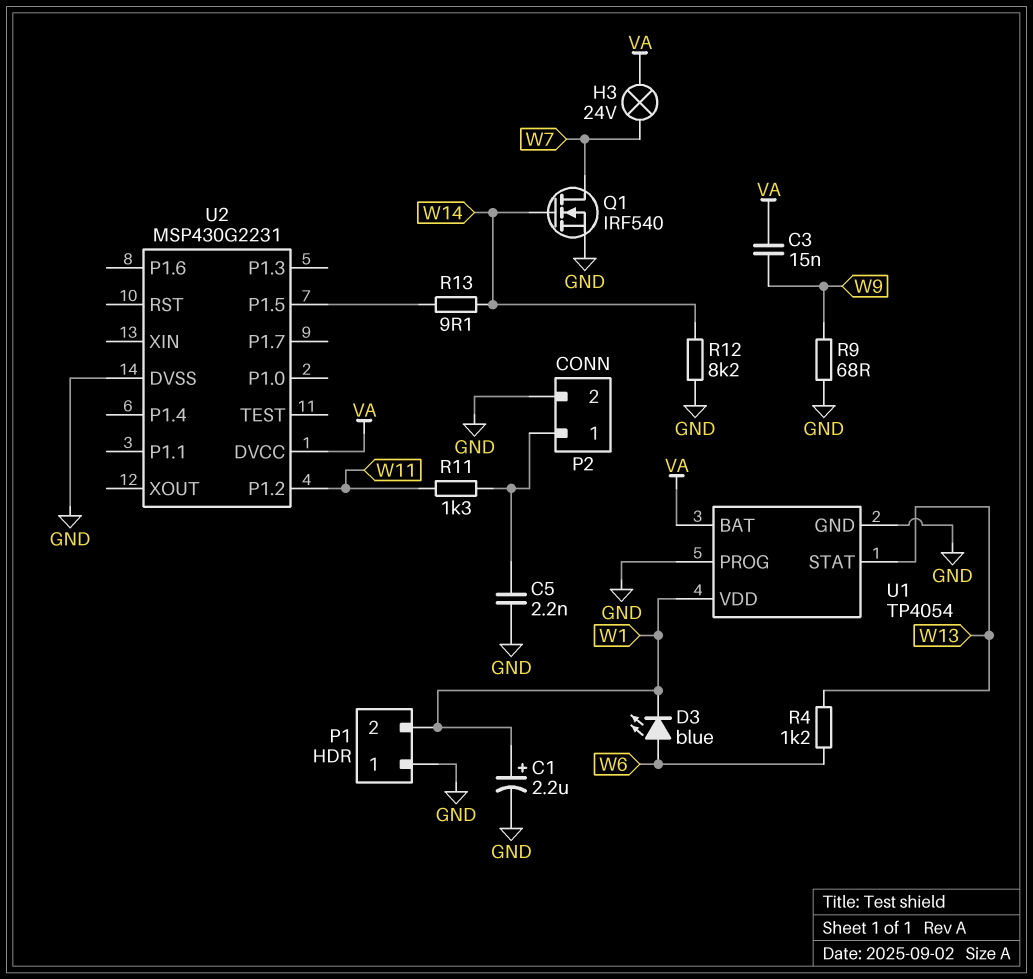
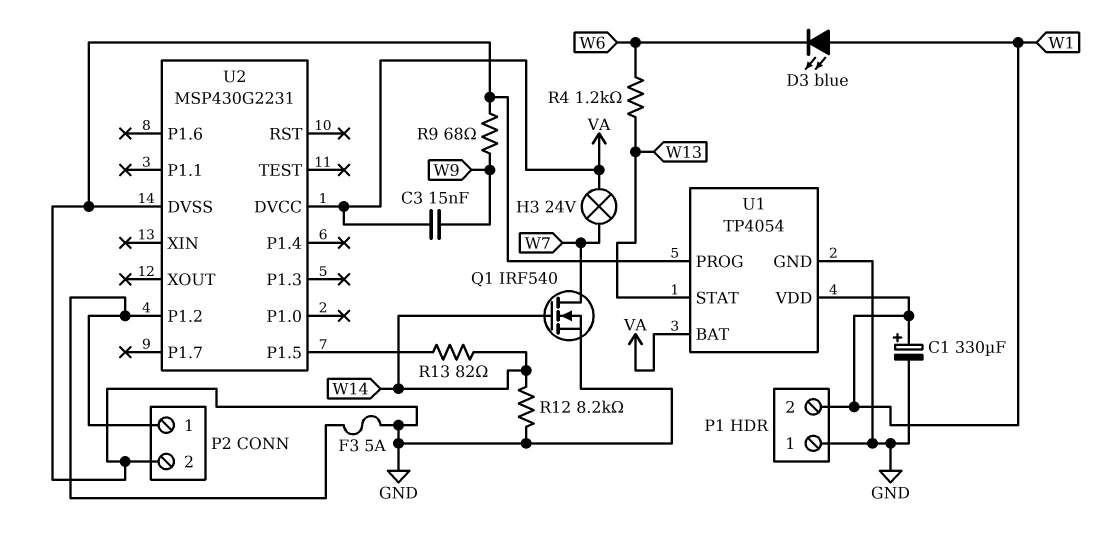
C1: 2.2uF (plus W1, minus GND) -> 330uF (plus W1, minus GND)
C5: 2.2nF (GND, P2/1) -> none
D3: LED blue (A W6, K W1) -> LED blue (A W1, K W6)
F3: none -> 5A (GND, P2/1)
R11: 1.3k (P2/1, W11) -> none
R13: 9.1 (U2/P1.5, W14) -> 82 (U2/P1.5, W14)
U2 pin P1.2: W11 -> P2/1

